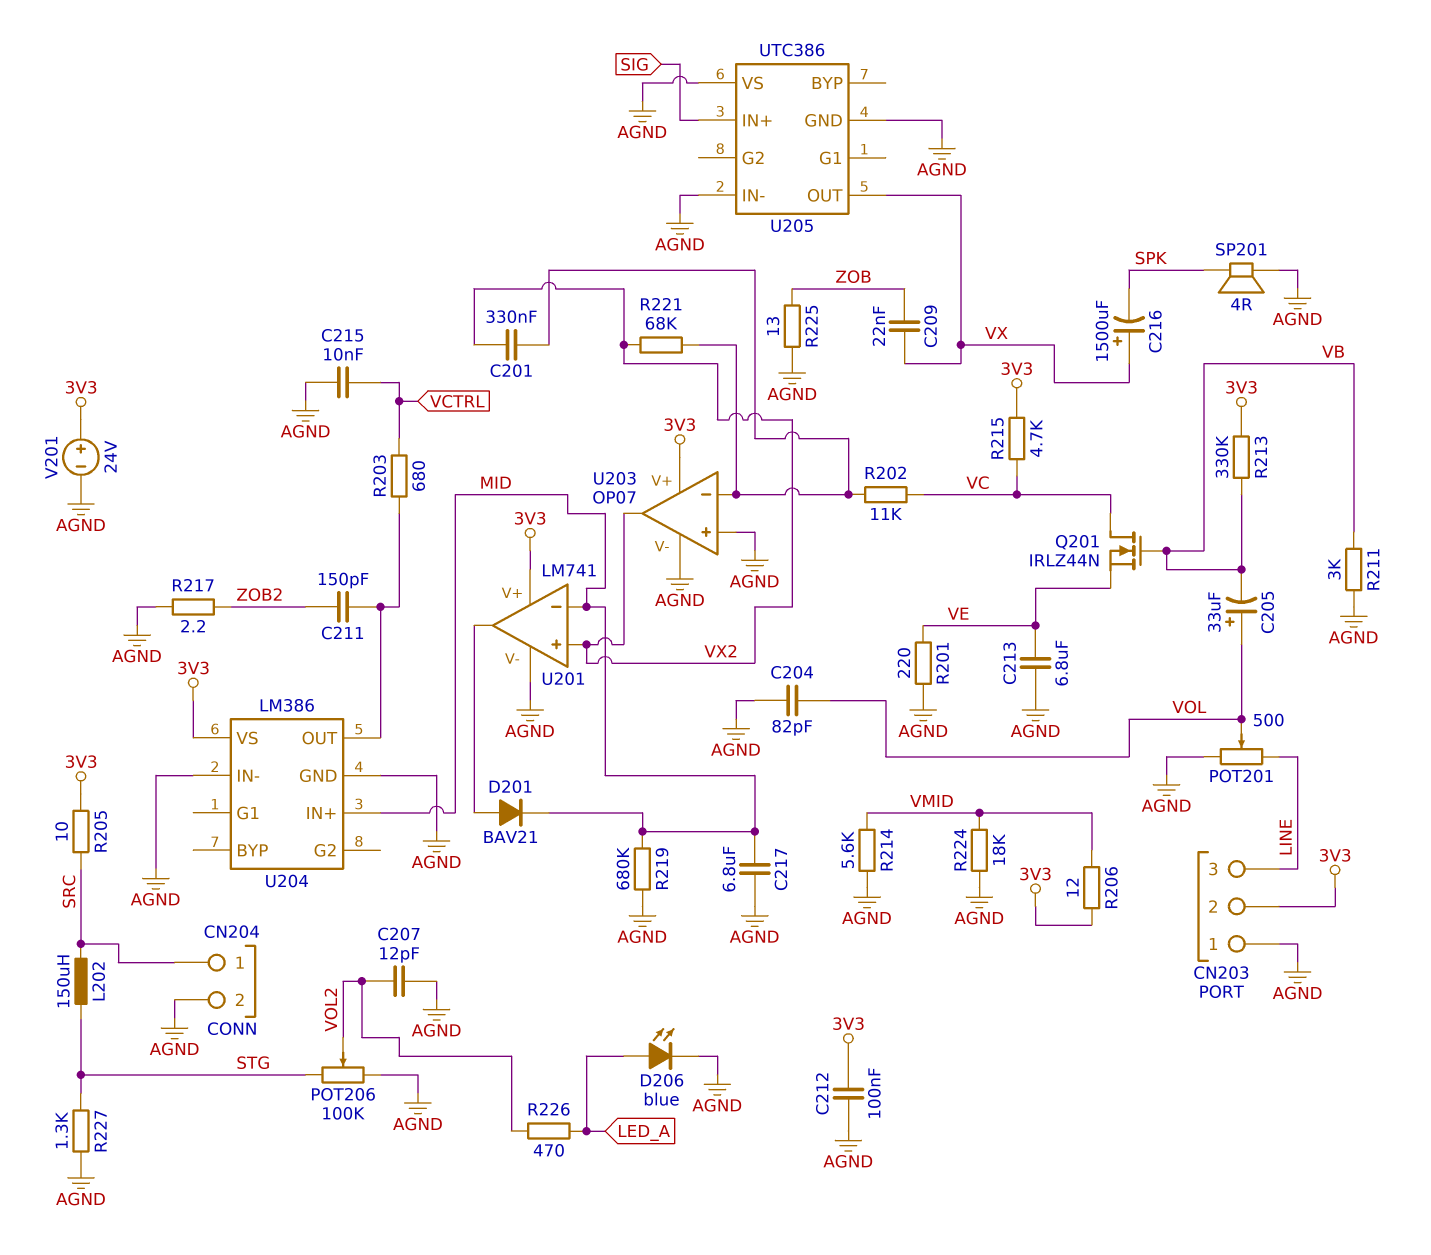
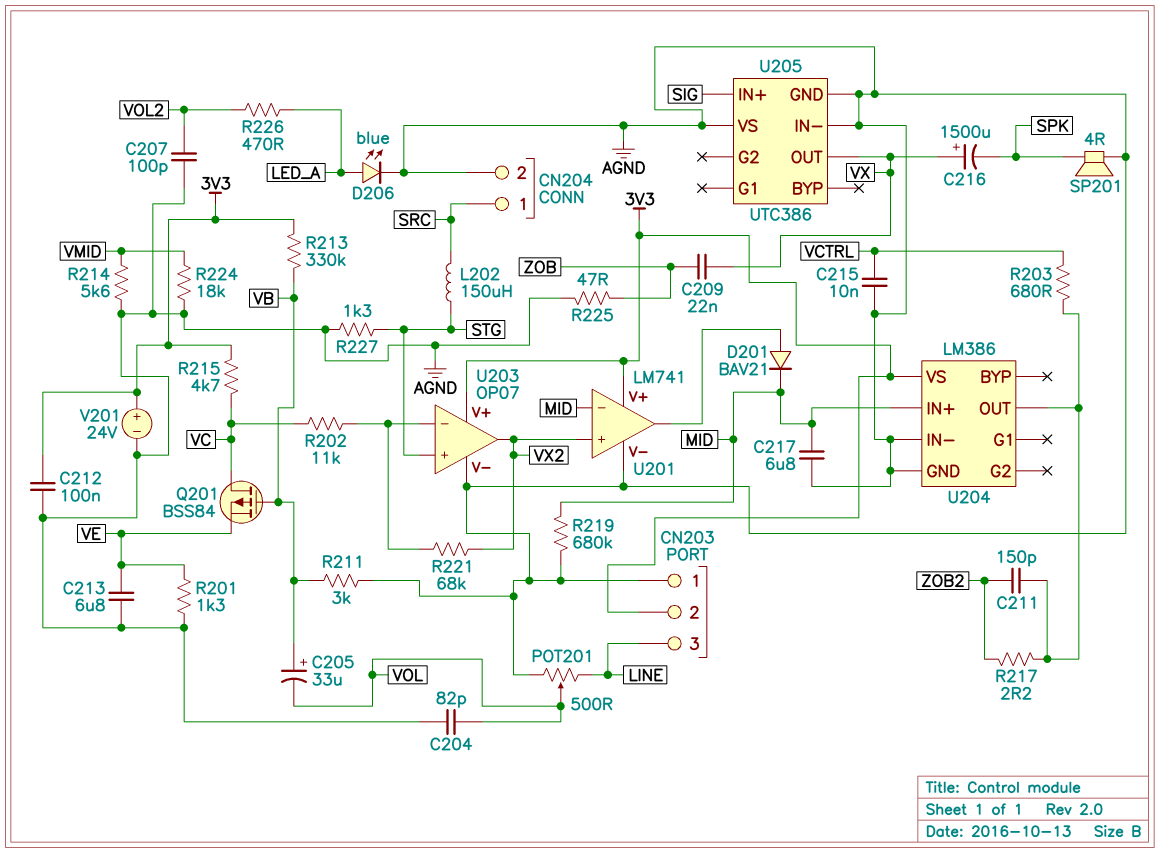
C201: 330nF (U203/in-, VX2) -> none
C205: 33uF (plus VOL, minus VB) -> 33uF (plus VB, minus VOL)
C207: 12pF (AGND, VOL2) -> 100pF (AGND, VOL2)
POT206: 100k (AGND, STG, wiper VOL2) -> none
Q201: NMOS IRLZ44N (G VB, D VC, S VE) -> PMOS BSS84 (G VB, D VC, S VE)
R201: 220 (AGND, VE) -> 1.3k (AGND, VE)
R205: 10 (3V3, SRC) -> none
R206: 12 (3V3, VMID) -> none
R217: 2.2 (AGND, ZOB2) -> 2.2 (U204/OUT, ZOB2)
R225: 13 (AGND, ZOB) -> 47 (AGND, ZOB)
U203 pin in+: AGND -> STG

